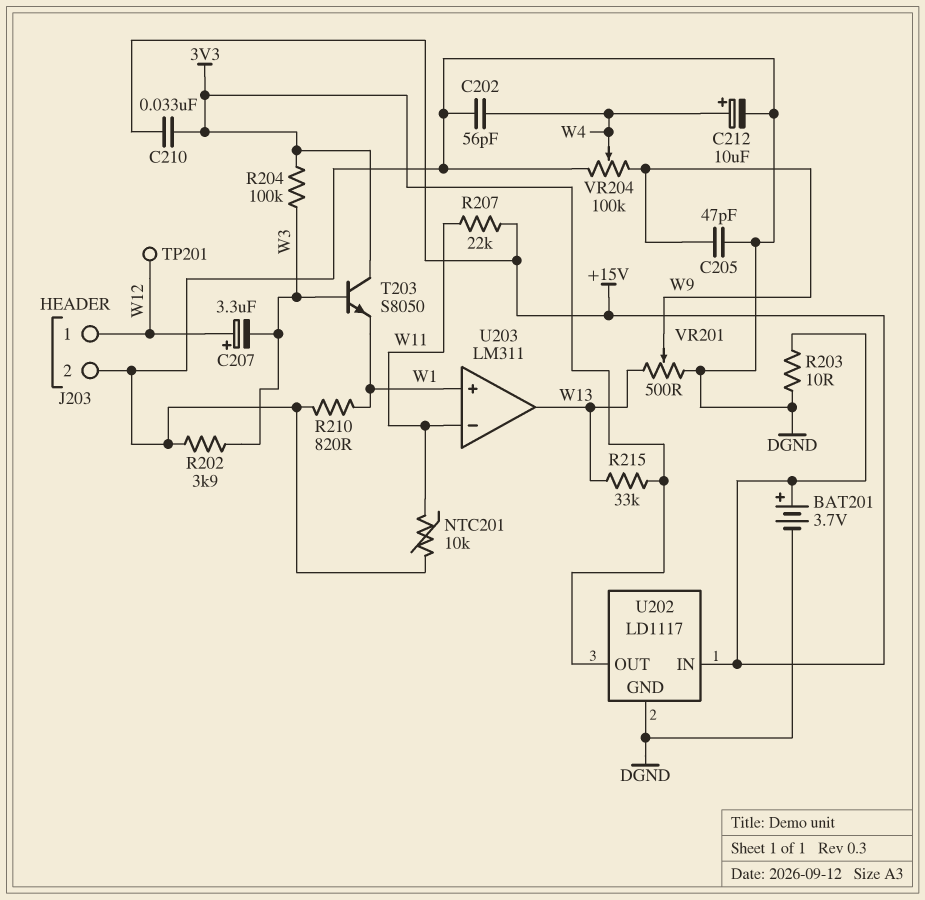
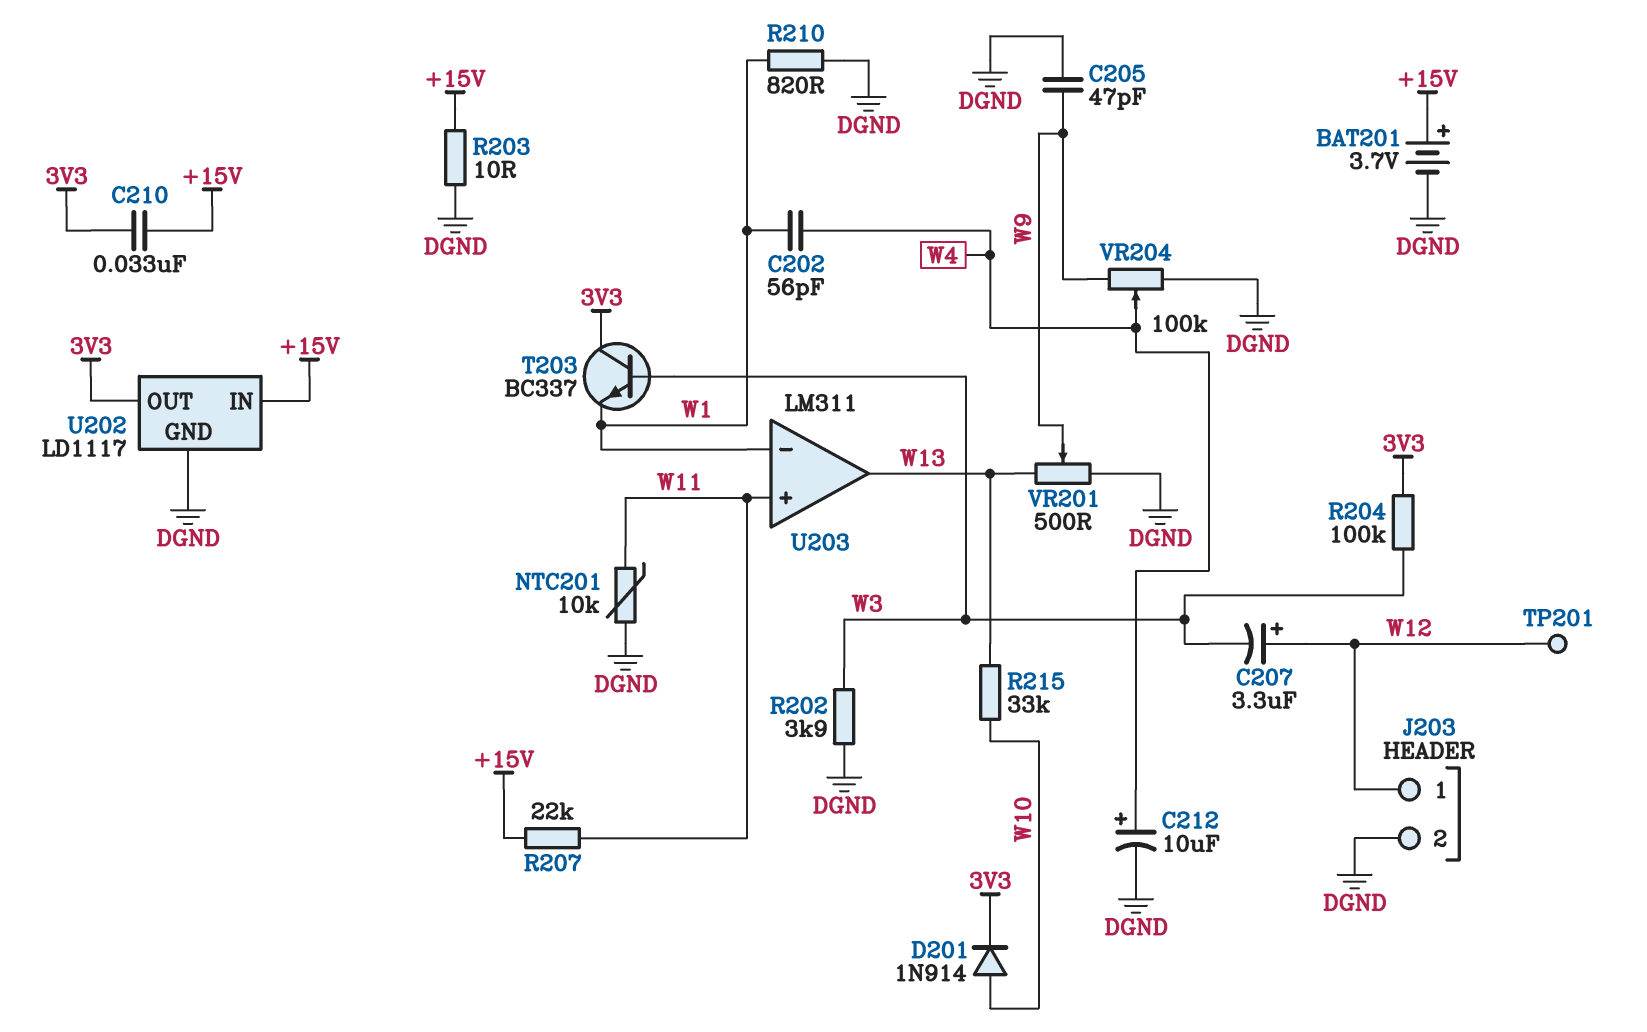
C202: 56pF (DGND, W4) -> 56pF (W1, W4)
D201: none -> diode 1N914 (A W10, K 3V3)
R215: 33k (3V3, W13) -> 33k (W10, W13)
T203: NPN S8050 (B W3, C 3V3, E W1) -> NPN BC337 (B W3, C 3V3, E W1)
U203 pin in+: W1 -> W11
U203 pin in-: W11 -> W1

